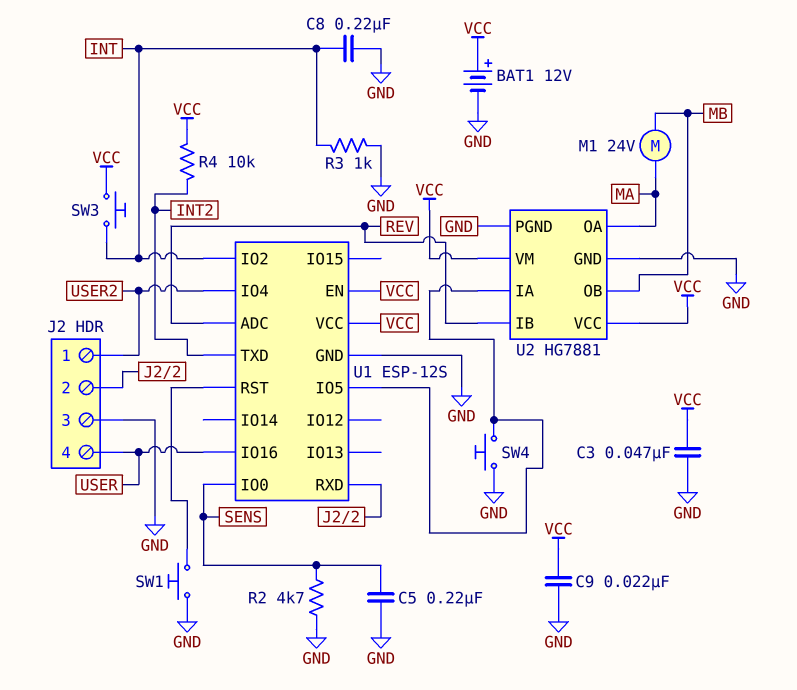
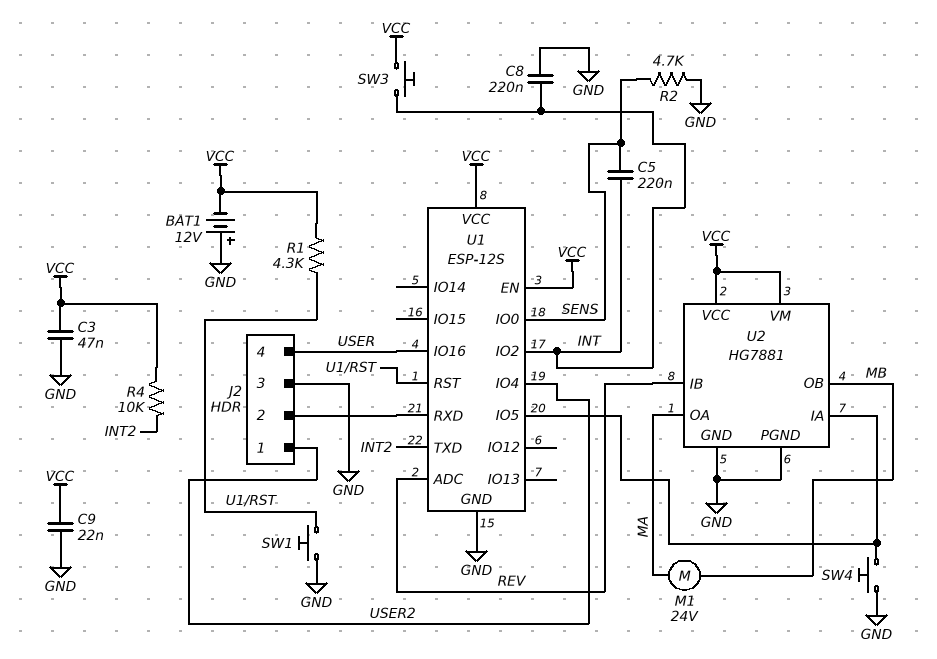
BAT1: 12V (plus VCC, minus GND) -> 12V (plus GND, minus VCC)
C5: 220nF (GND, SENS) -> 220nF (INT, SENS)
R1: none -> 4.3k (U1/RST, VCC)
R3: 1k (GND, INT) -> none

